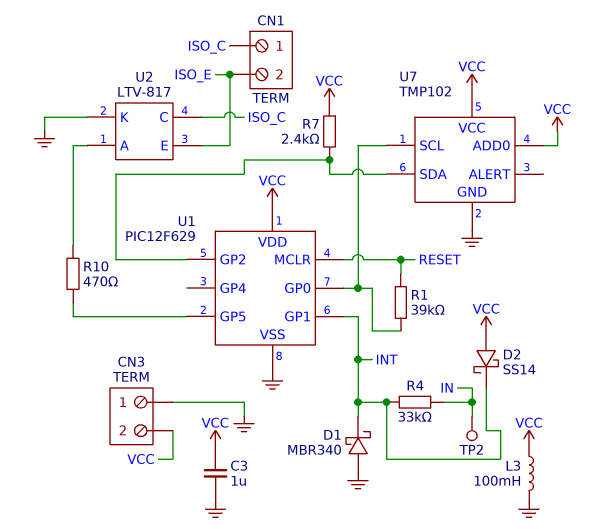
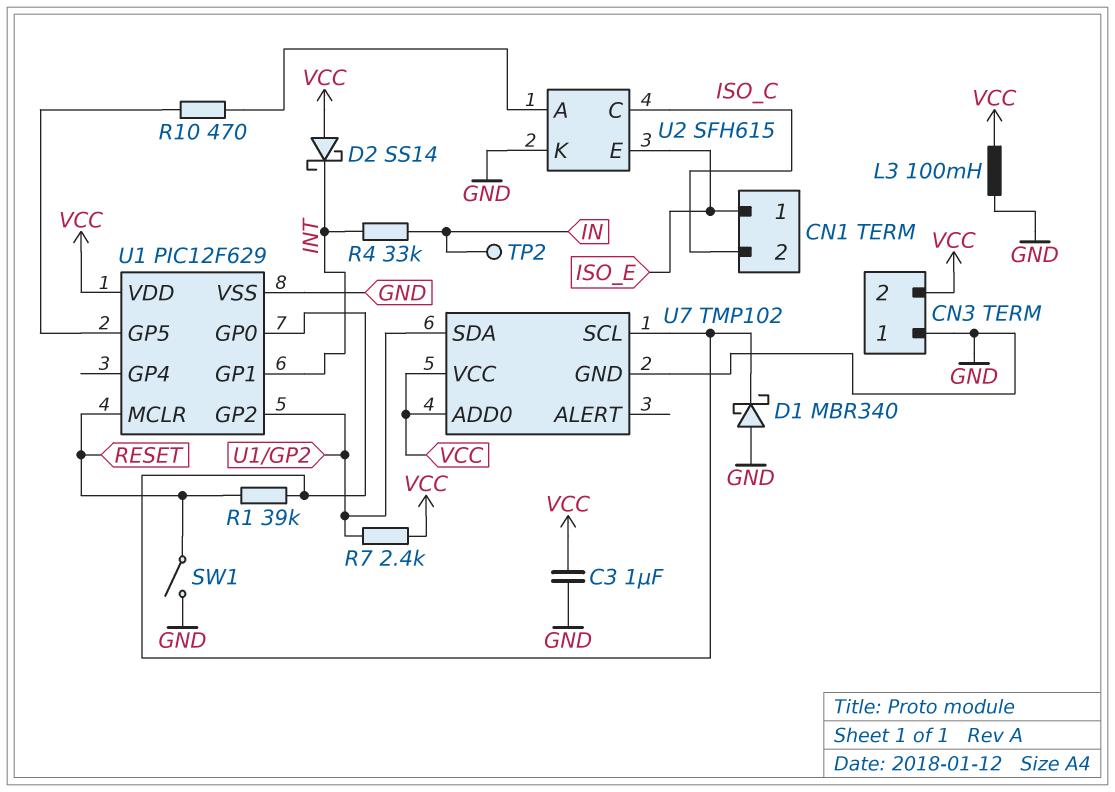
CN1 pin 1: ISO_C -> ISO_E
CN1 pin 2: ISO_E -> ISO_C
D1: schottky MBR340 (A GND, K INT) -> schottky MBR340 (A GND, K U1/GP0)
SW1: none -> switch (GND, RESET)
U2: LTV-817 -> SFH615

